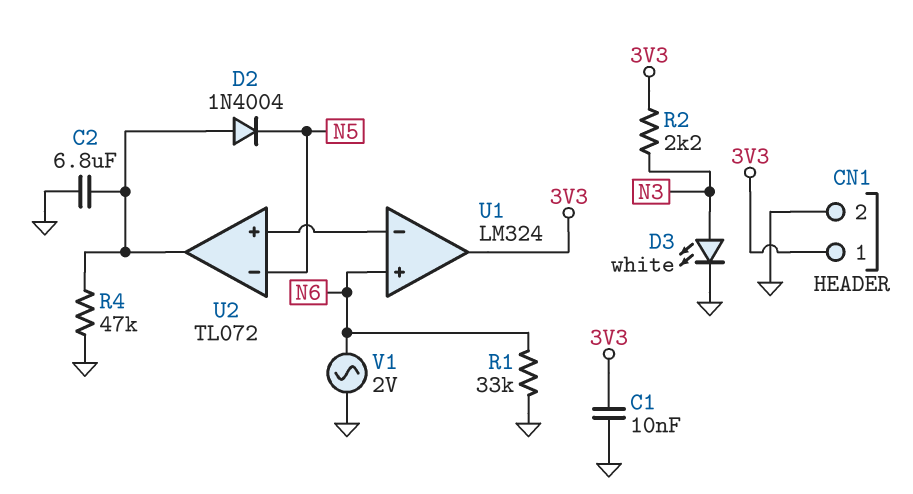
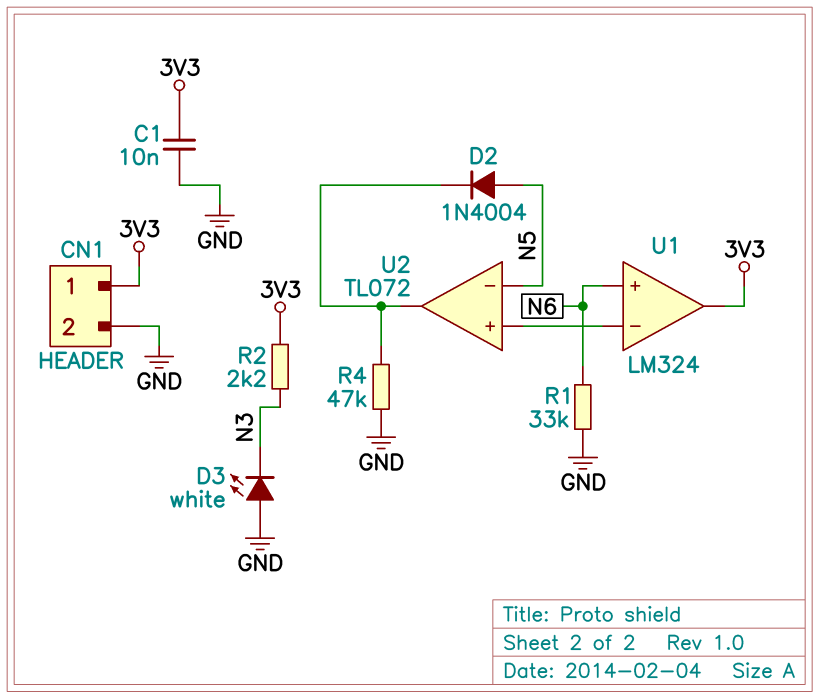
C2: 6.8uF (GND, U2/out) -> none
D2: diode 1N4004 (A U2/out, K N5) -> diode 1N4004 (A N5, K U2/out)
D3: LED white (A N3, K GND) -> LED white (A GND, K N3)
V1: AC 2V (GND, N6) -> none

